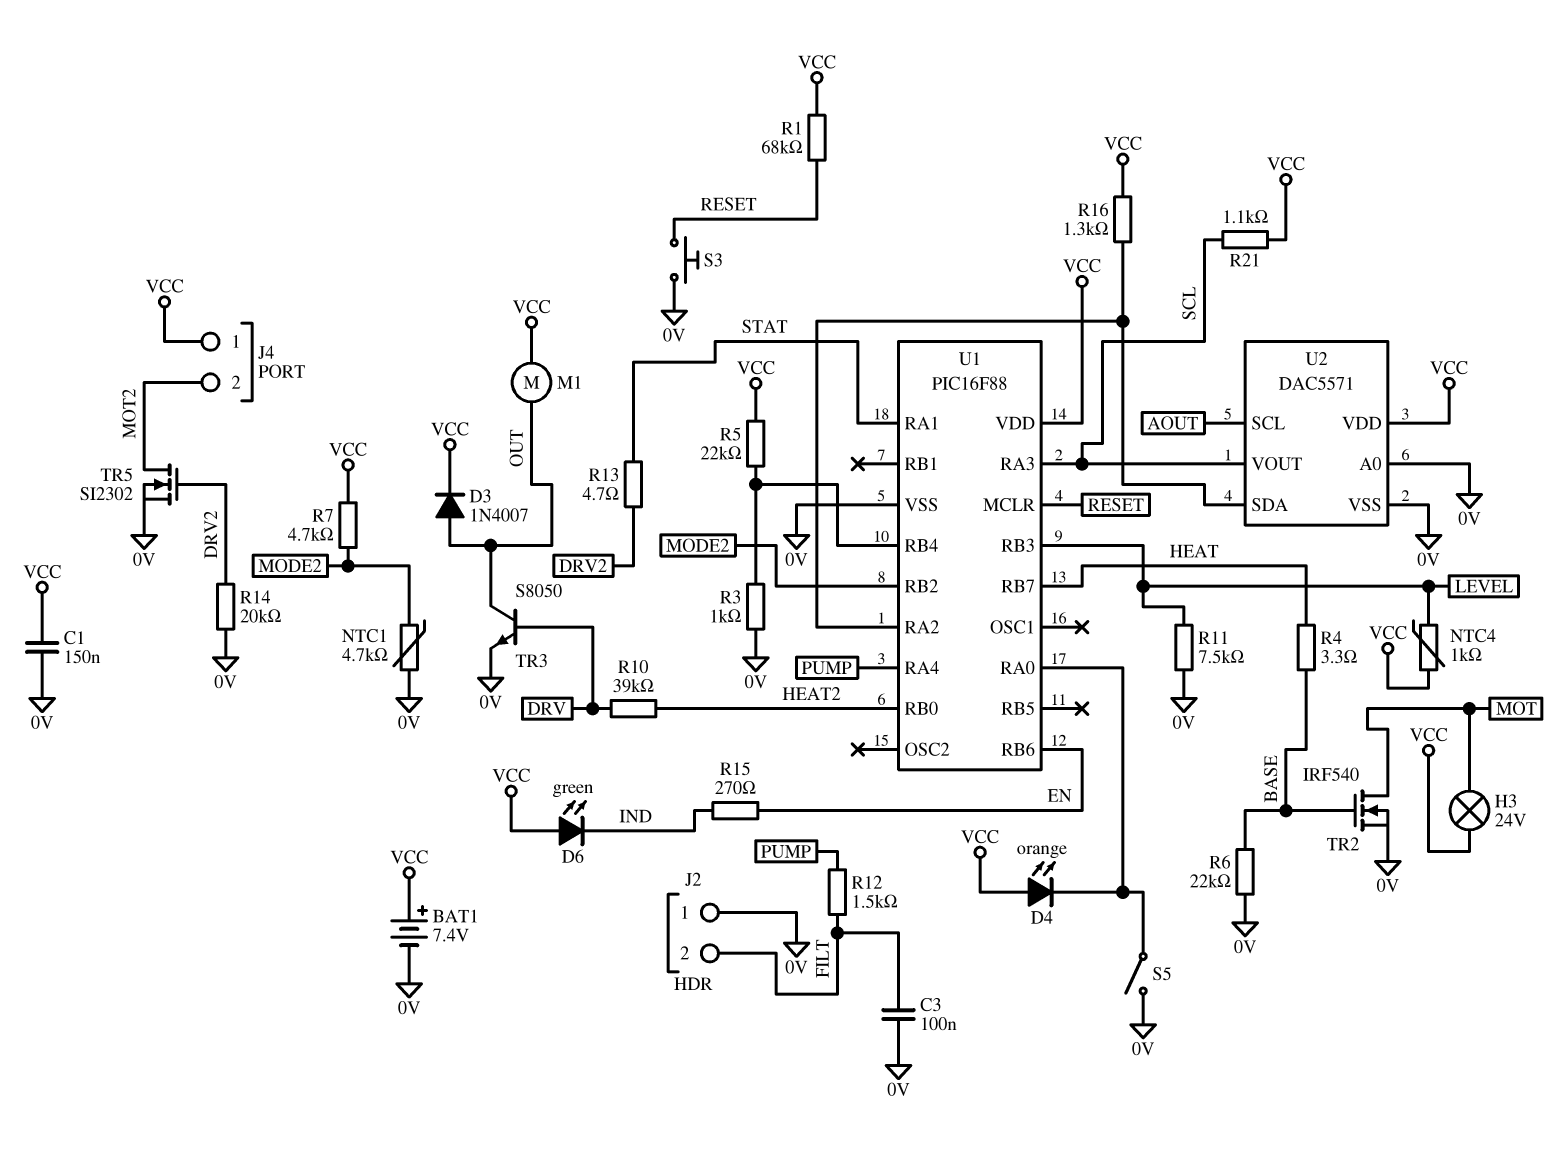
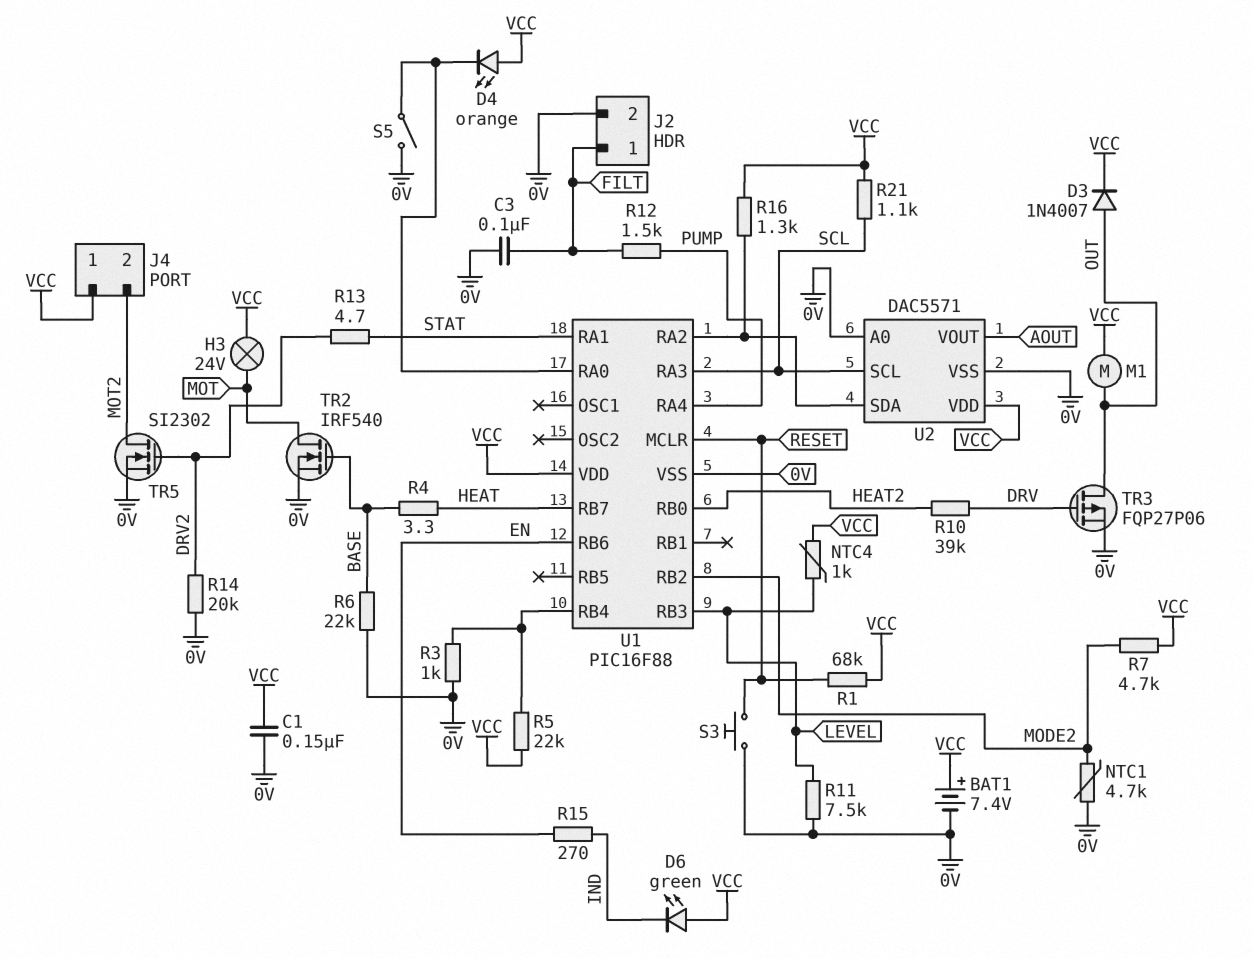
J2 pin 1: 0V -> FILT
J2 pin 2: FILT -> 0V
TR3: NPN S8050 (B DRV, C OUT, E 0V) -> PMOS FQP27P06 (G DRV, D OUT, S 0V)
U2 pin SCL: AOUT -> SCL
U2 pin VOUT: SCL -> AOUT

